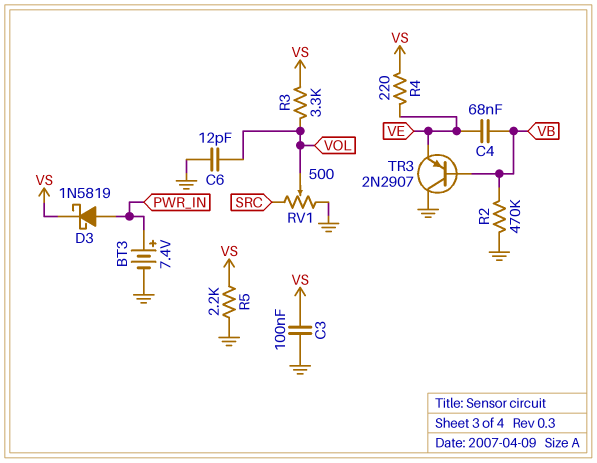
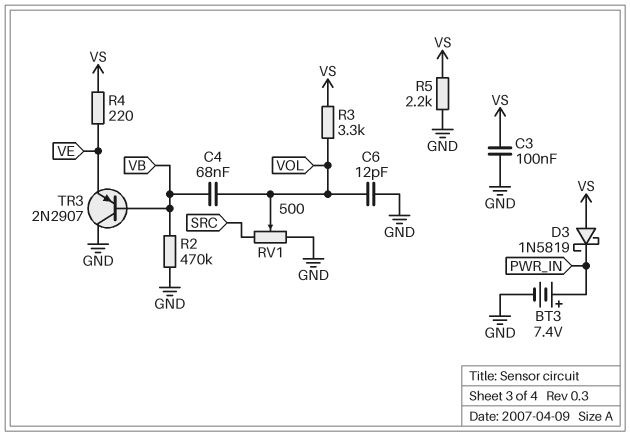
C4: 68nF (VB, VE) -> 68nF (VB, VOL)
D3: schottky 1N5819 (A PWR_IN, K VS) -> schottky 1N5819 (A VS, K PWR_IN)

